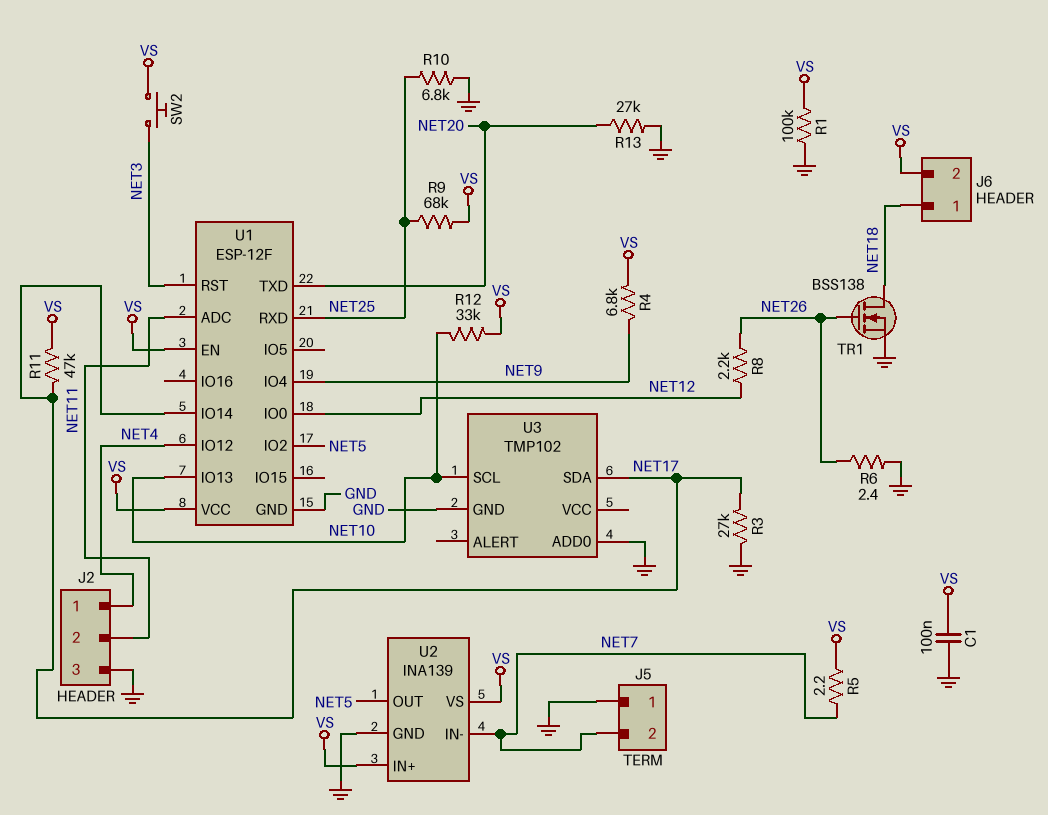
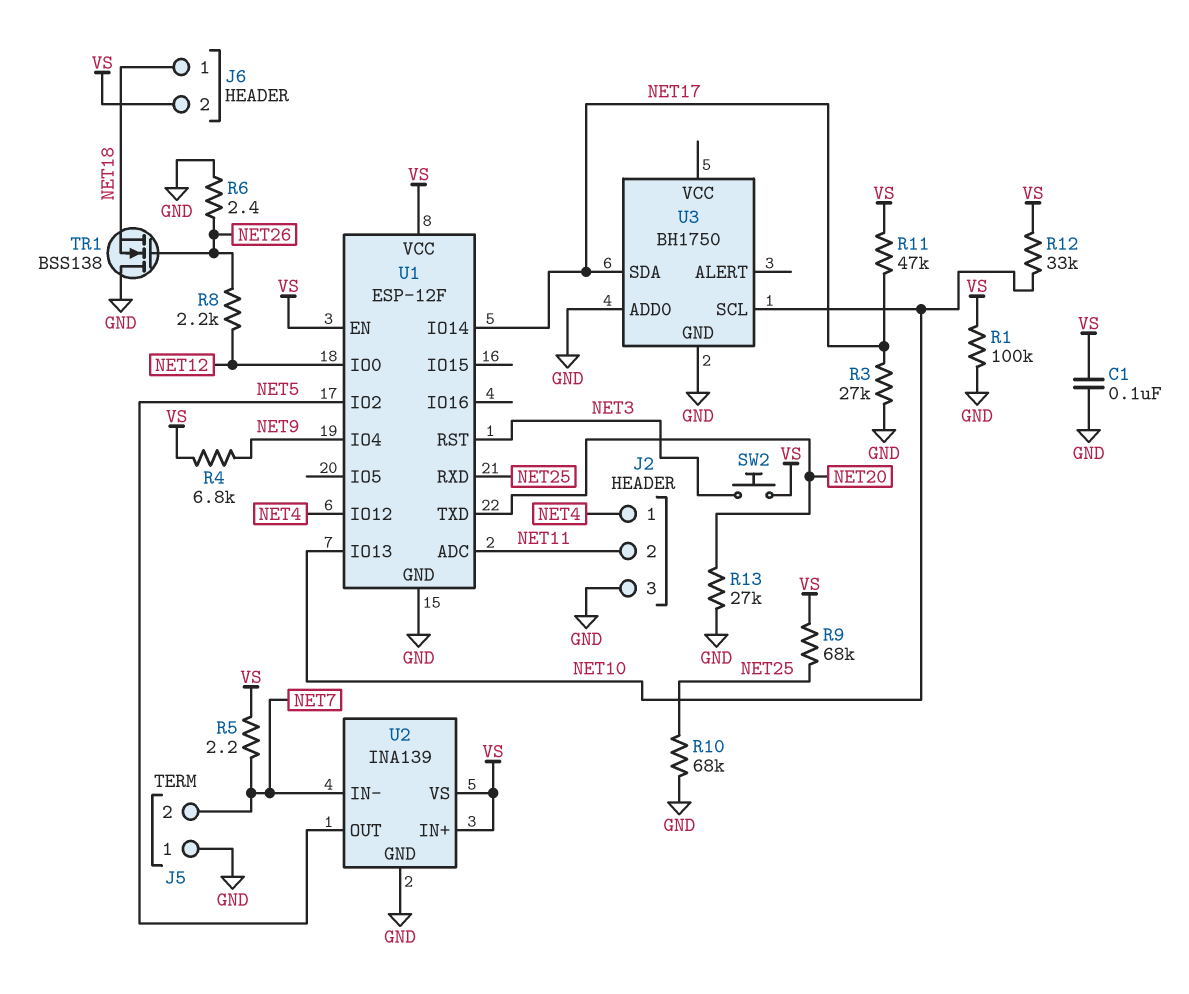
R10: 6.8k (GND, NET25) -> 68k (GND, NET25)
TR1: NMOS BSS138 (G NET26, D NET18, S GND) -> NMOS BSS138 (G NET26, D GND, S NET18)
U3: TMP102 -> BH1750

